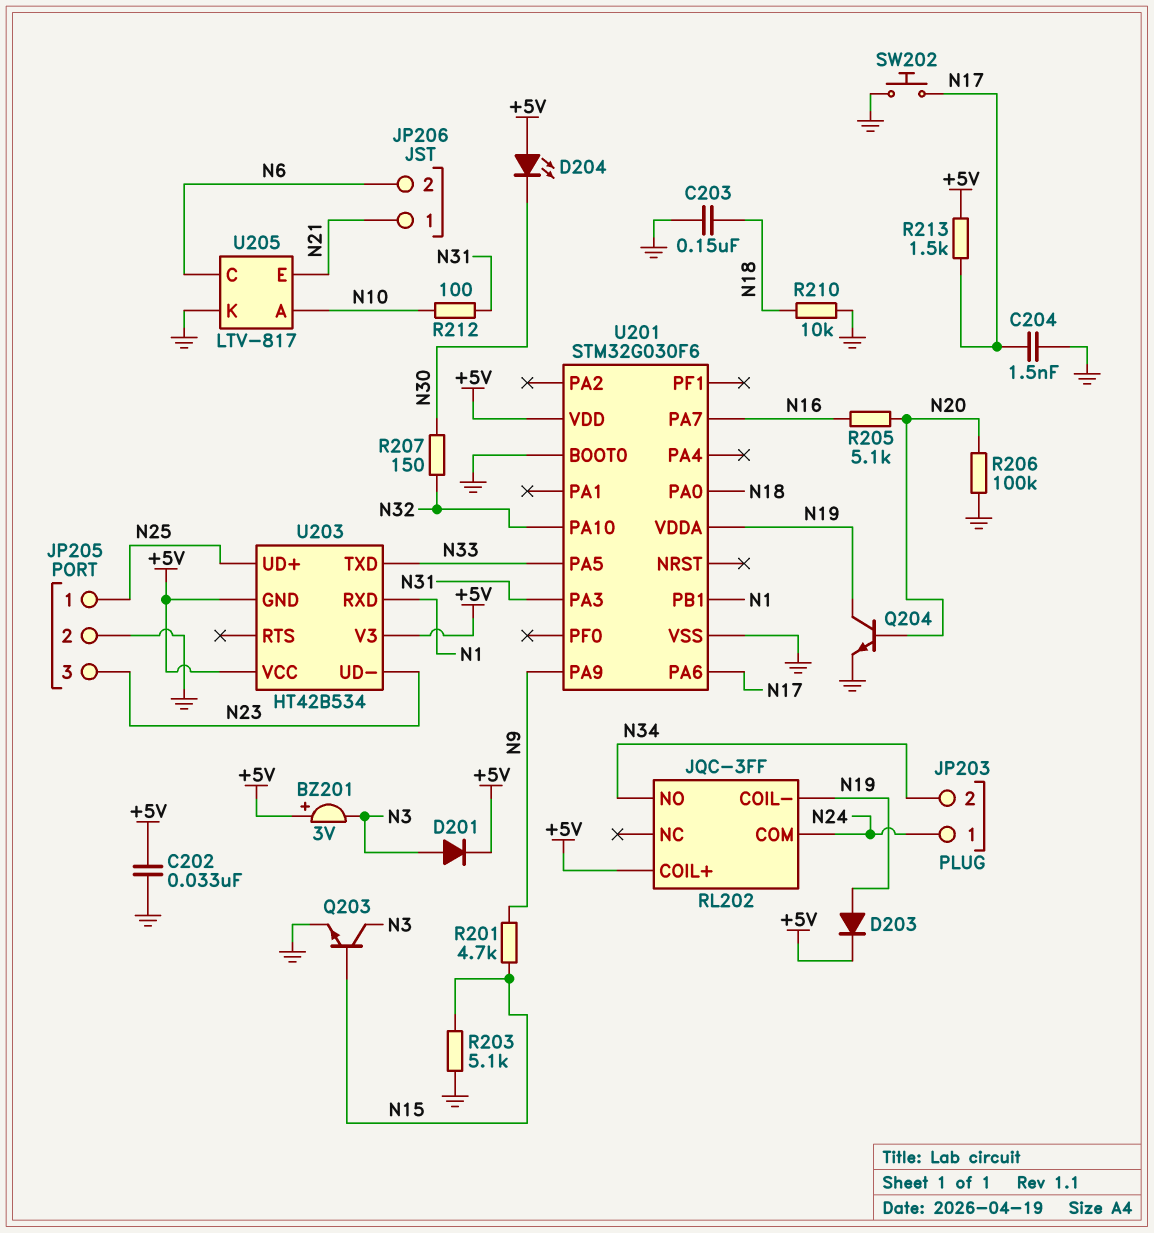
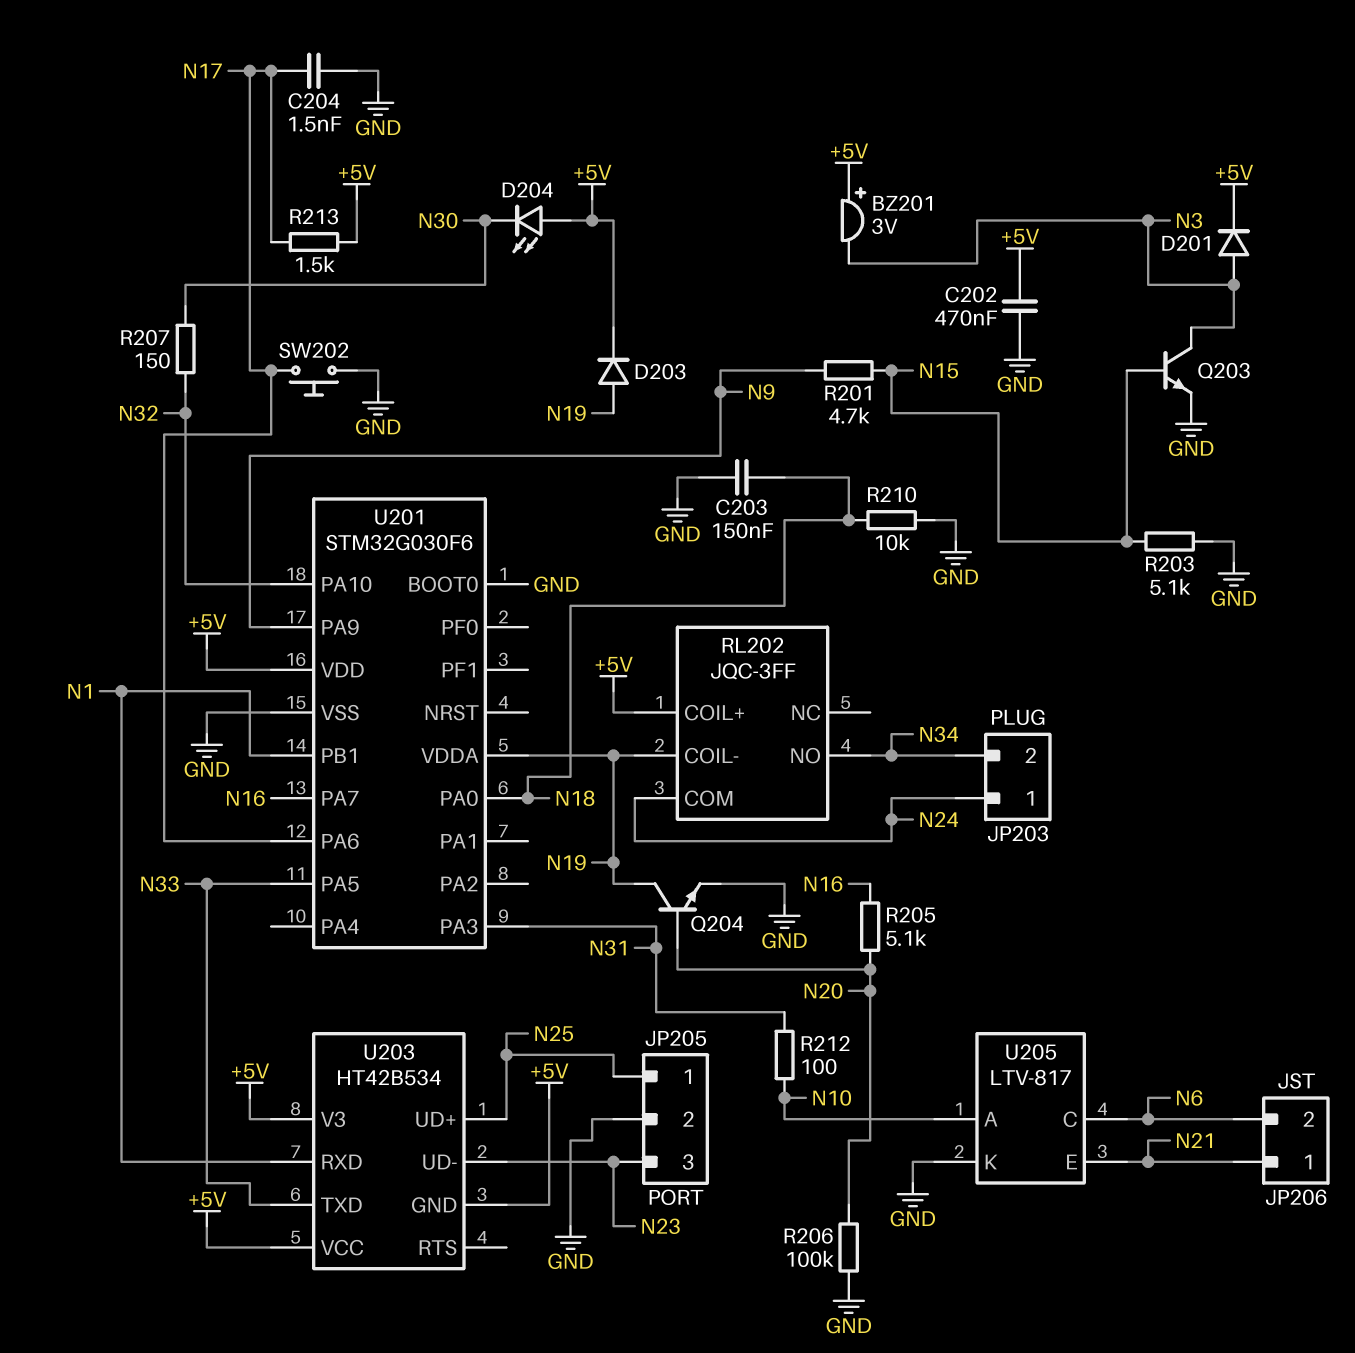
C202: 33nF (+5V, GND) -> 470nF (+5V, GND)

